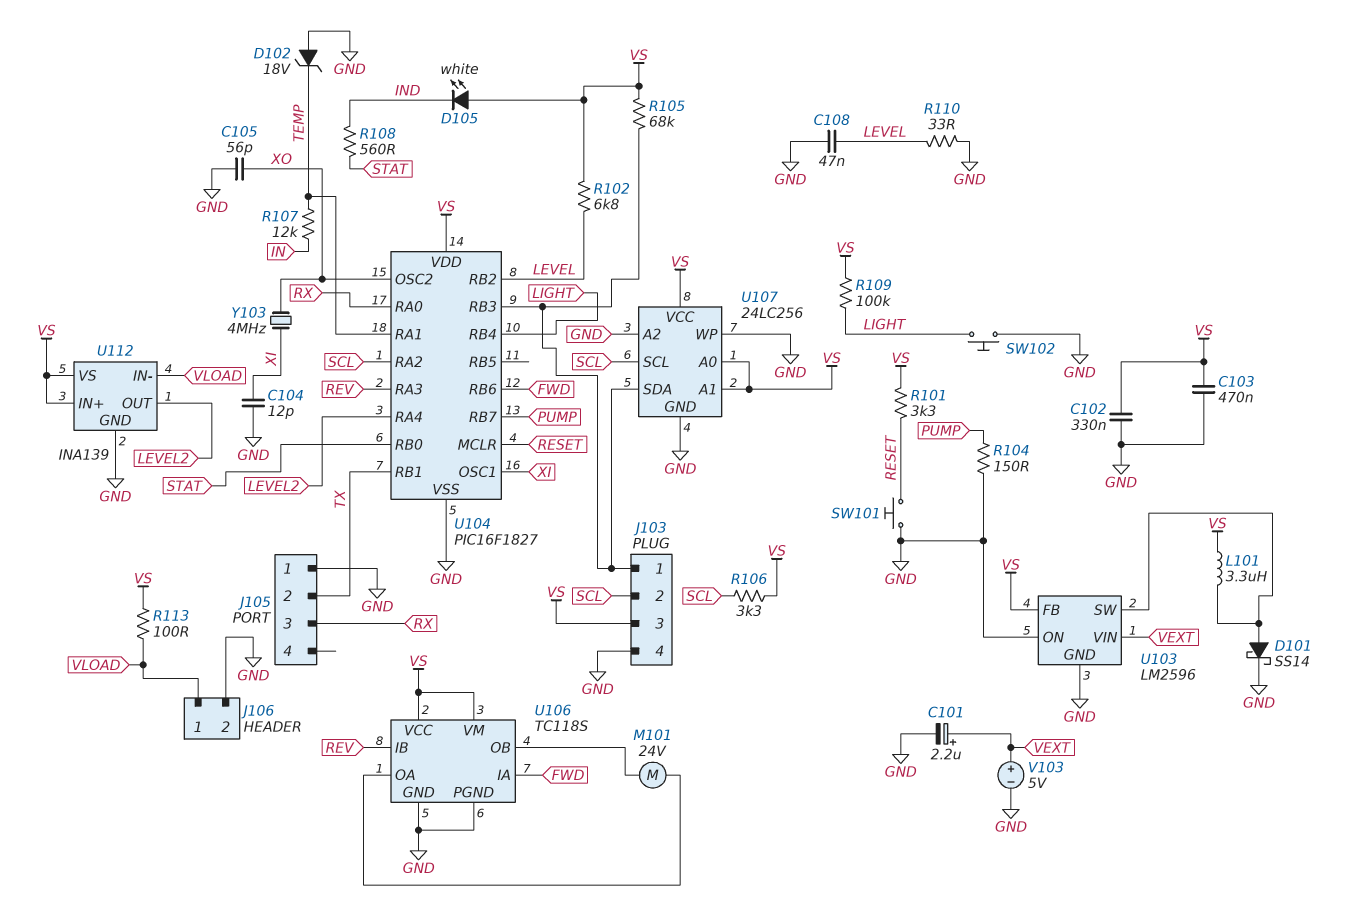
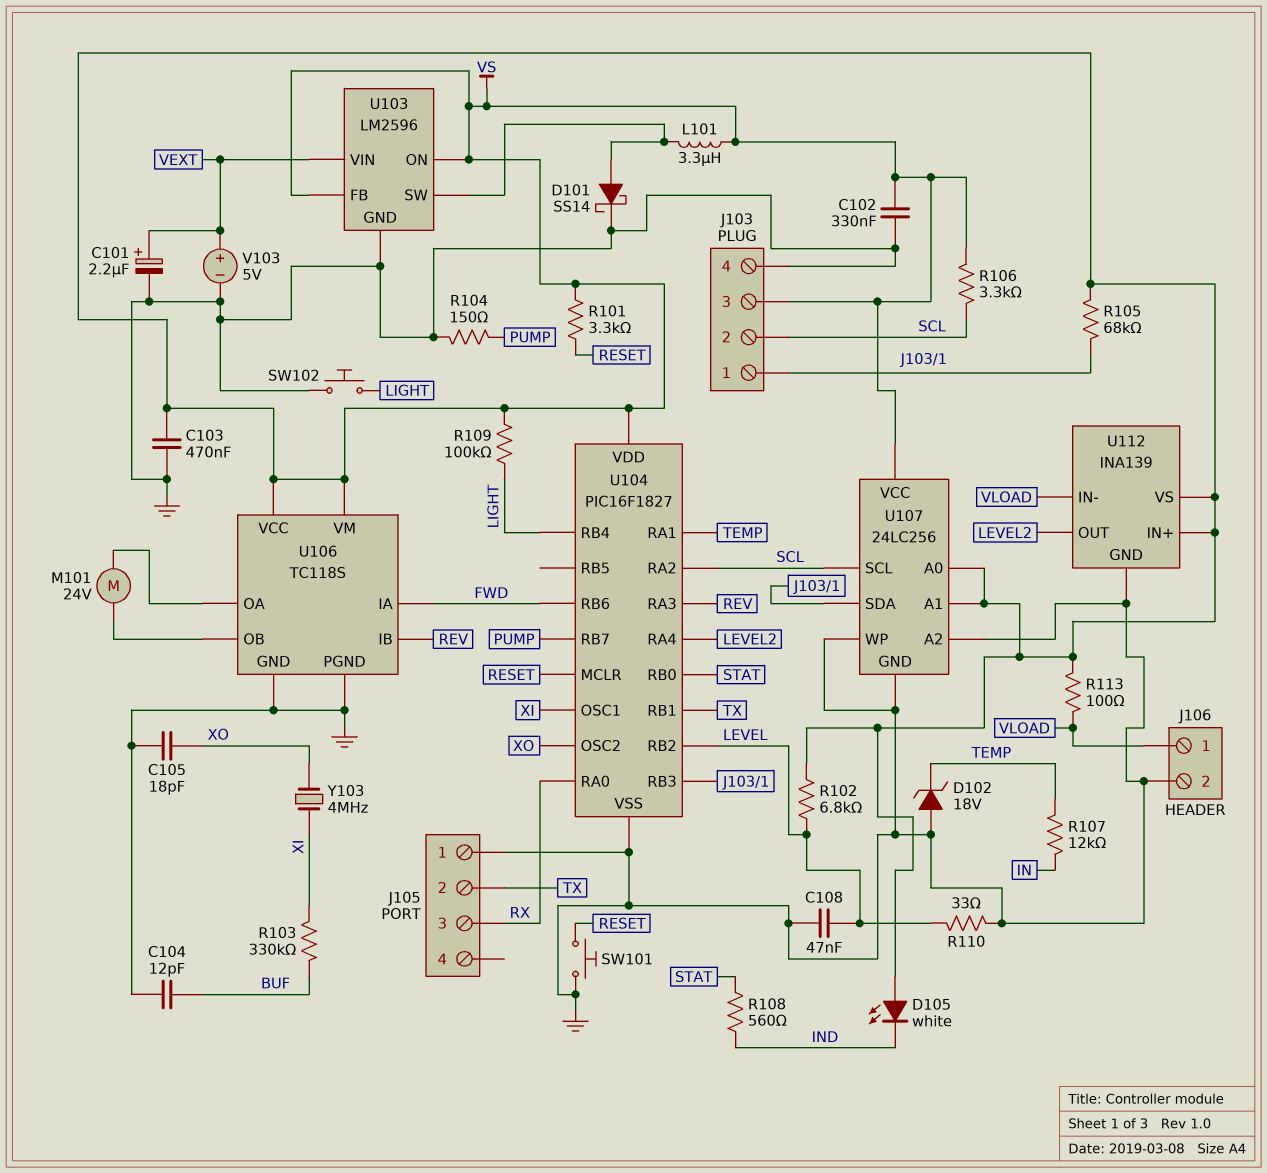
C104: 12pF (GND, XI) -> 12pF (BUF, GND)
C105: 56pF (GND, XO) -> 18pF (GND, XO)
R103: none -> 330k (BUF, XI)
U103 pin ON: GND -> VS

